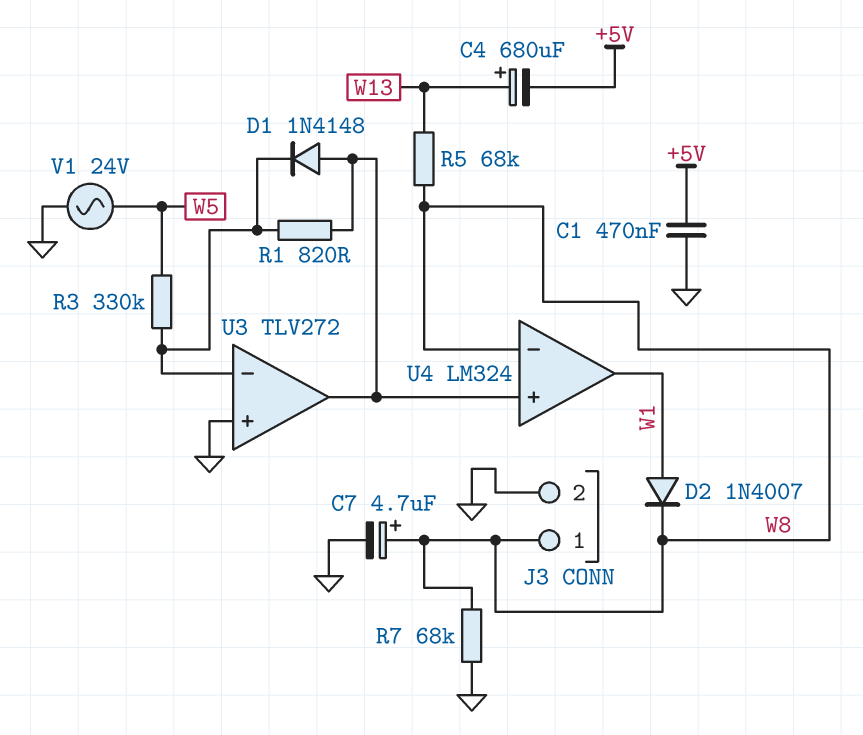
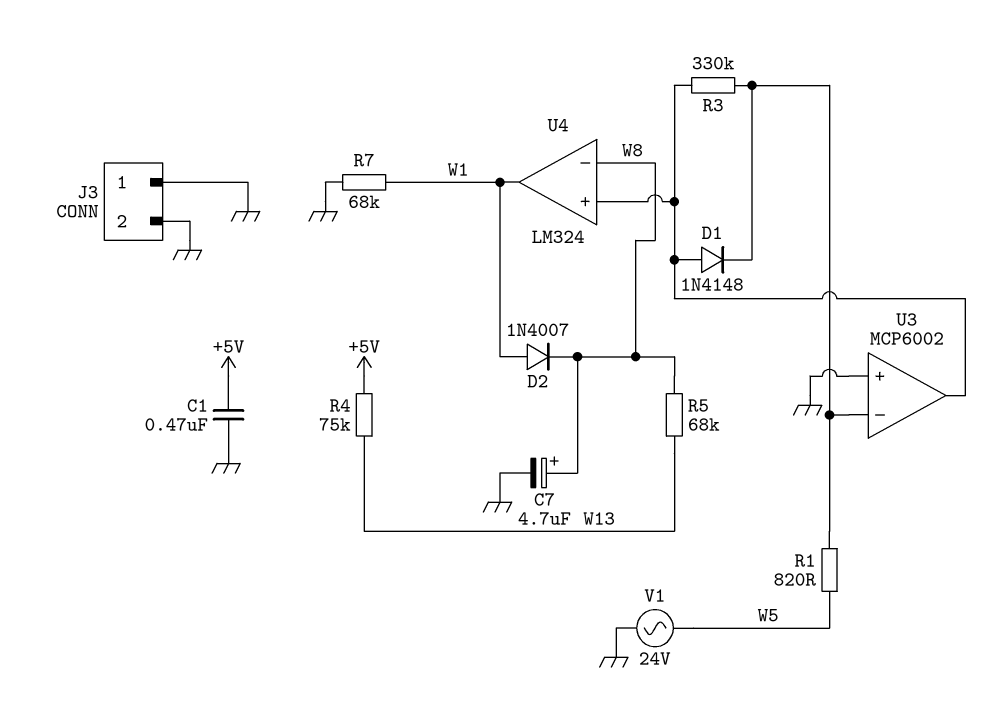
C4: 680uF (plus W13, minus +5V) -> none
J3 pin 1: W8 -> GND
R1: 820 (U3/in-, U3/out) -> 820 (U3/in-, W5)
R3: 330k (U3/in-, W5) -> 330k (U3/in-, U3/out)
R4: none -> 75k (+5V, W13)
R7: 68k (GND, W8) -> 68k (GND, W1)
U3: TLV272 -> MCP6002

